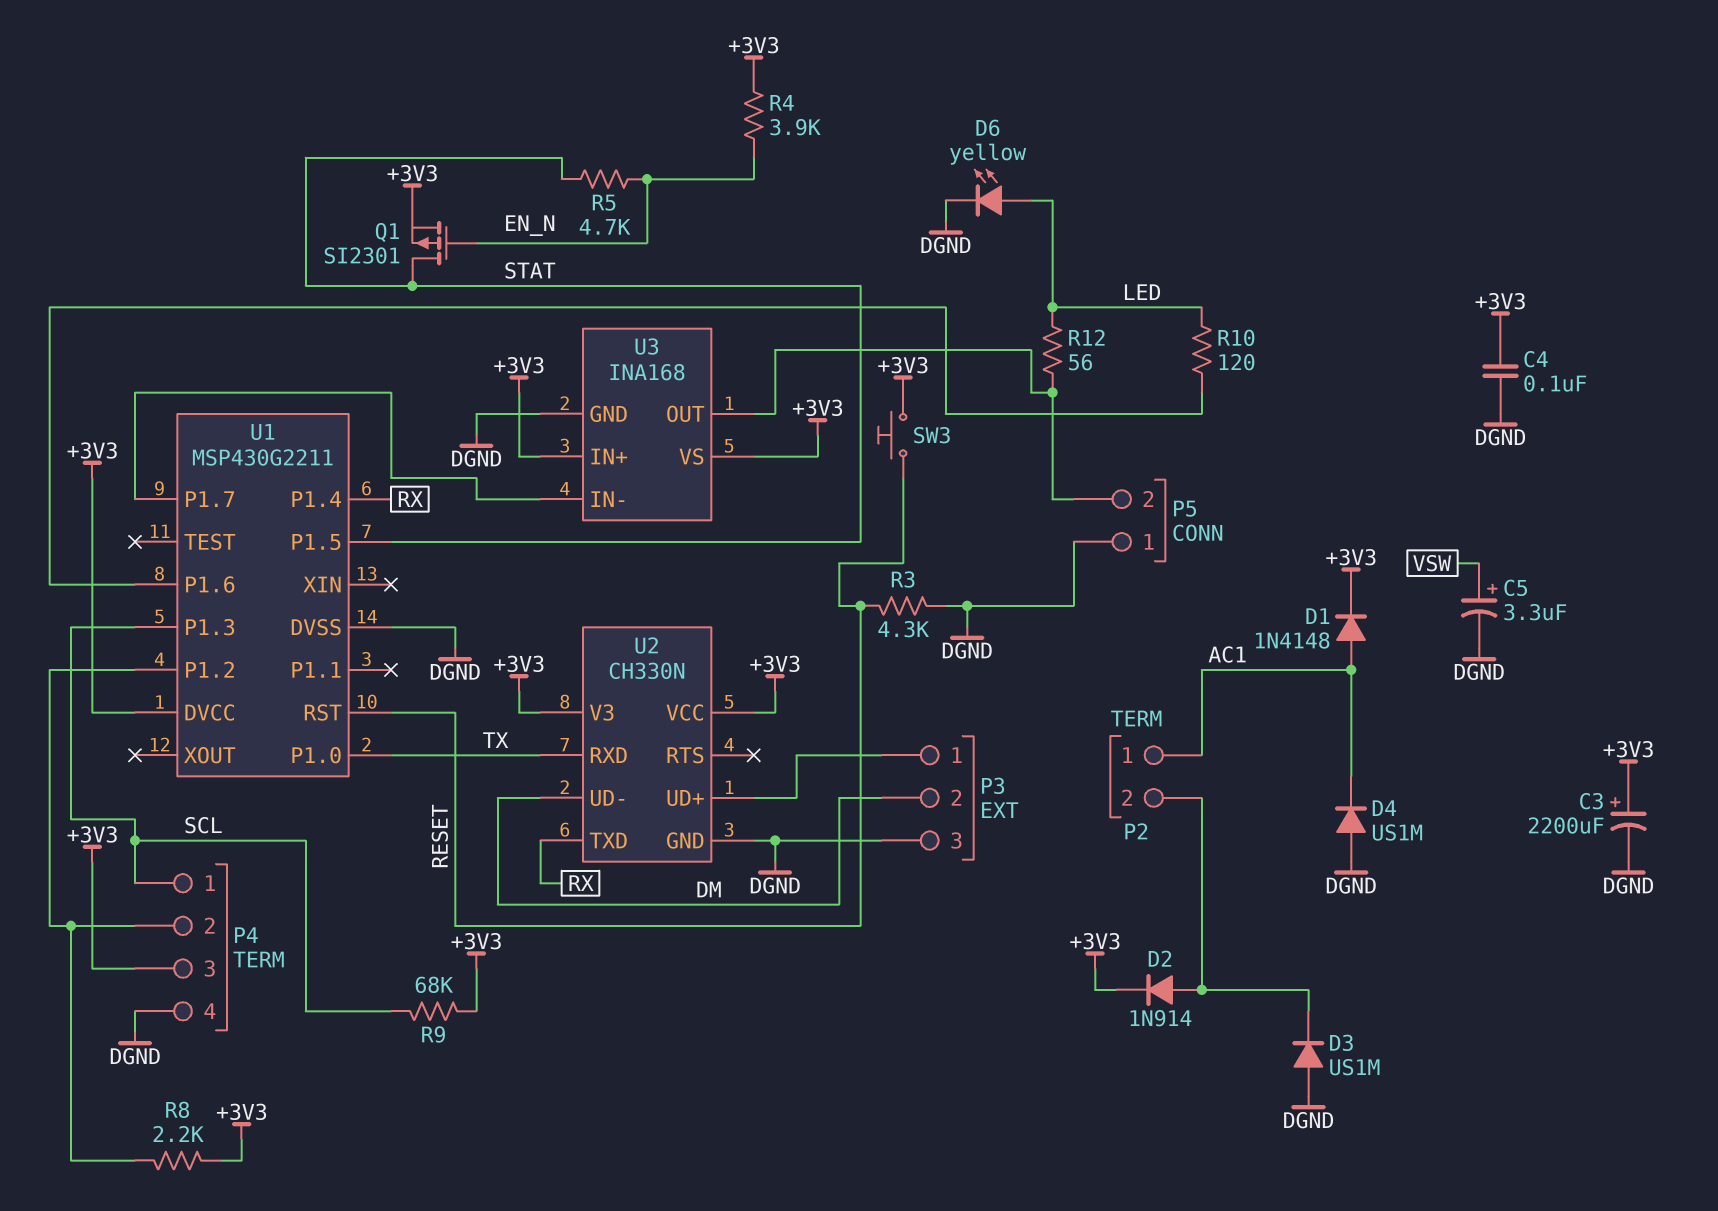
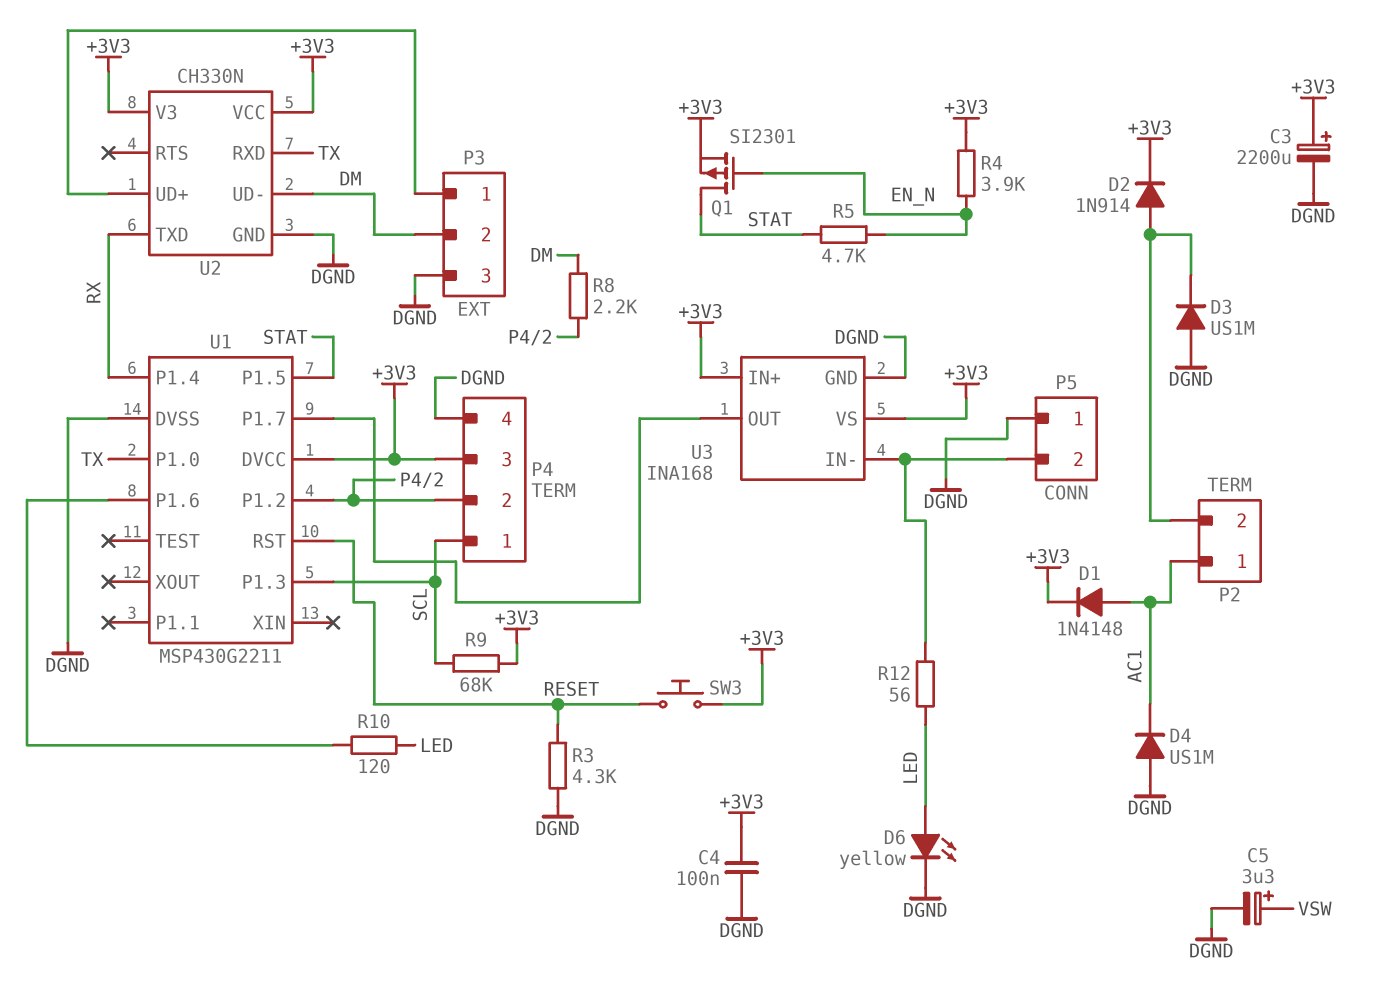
R8: 2.2k (+3V3, P4/2) -> 2.2k (DM, P4/2)
U3 pin IN-: U1/P1.7 -> P5/2
U3 pin OUT: P5/2 -> U1/P1.7

